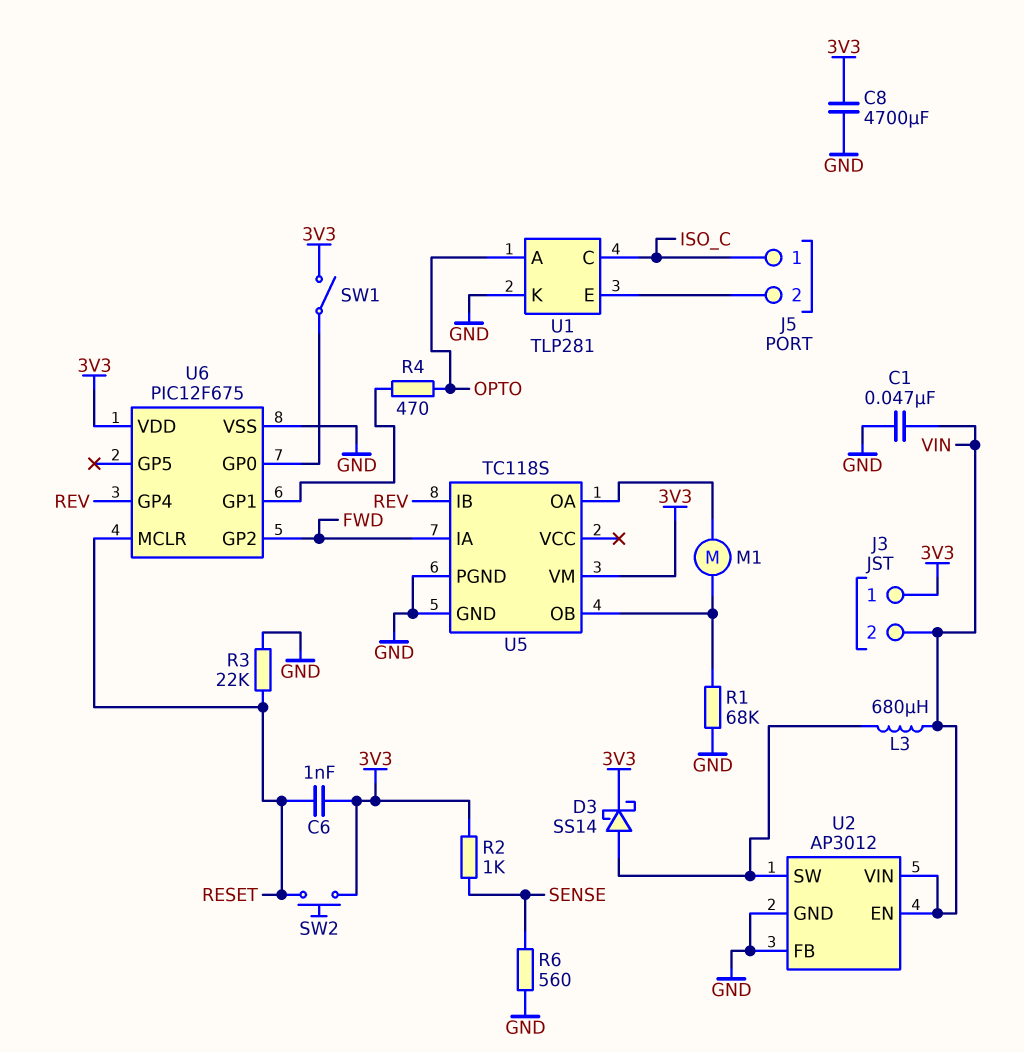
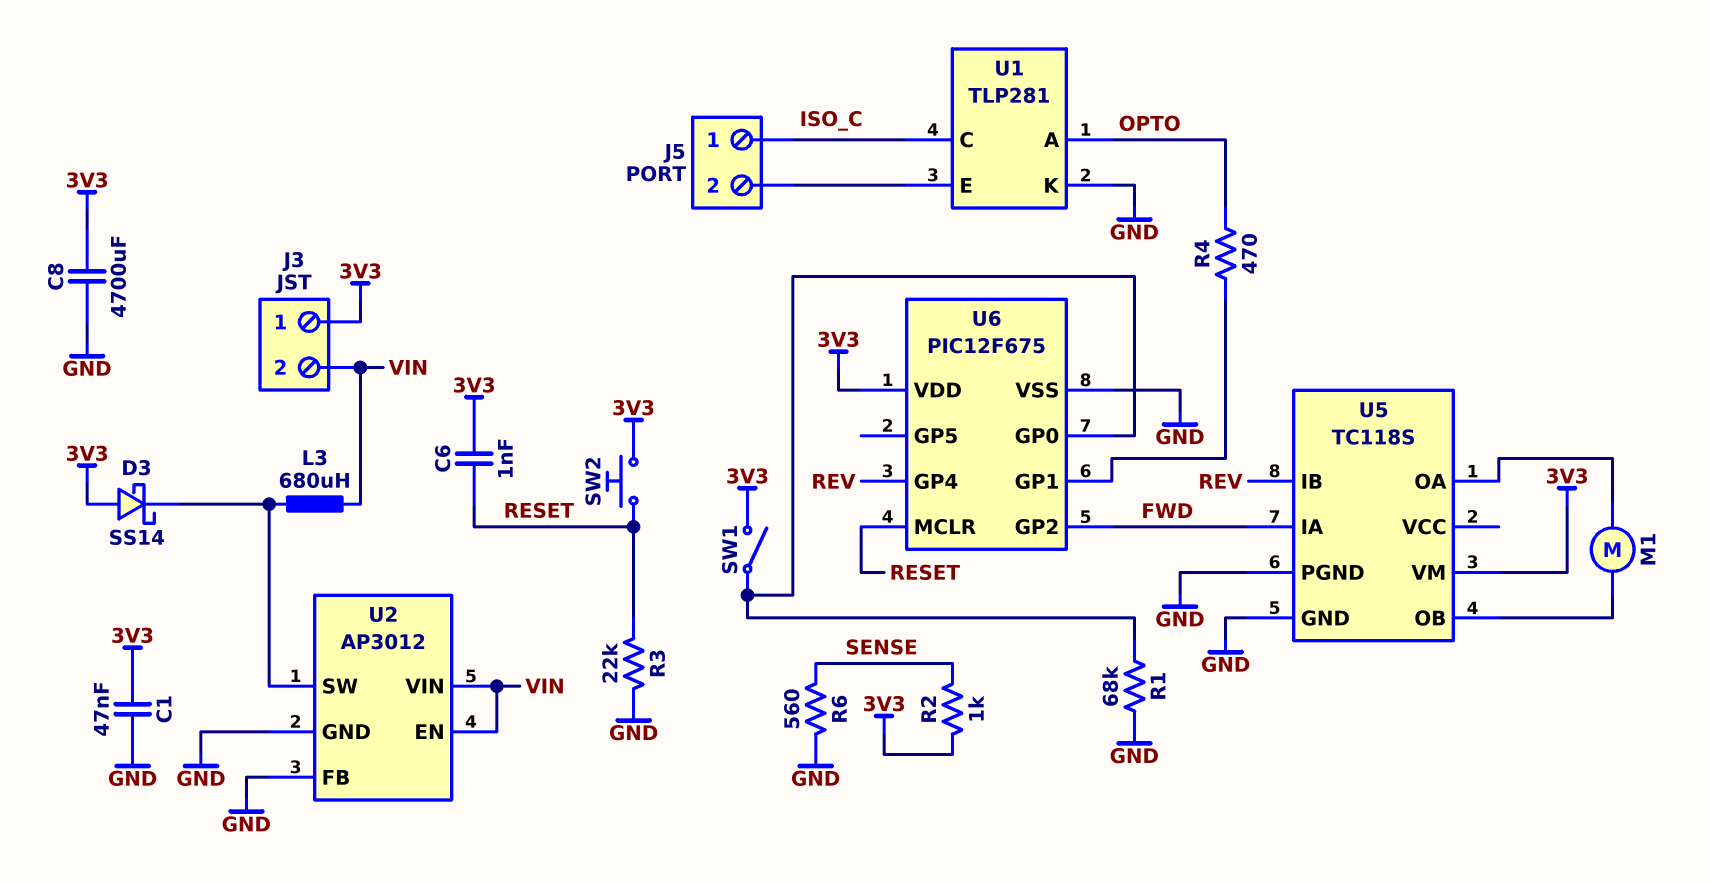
C1: 47nF (GND, VIN) -> 47nF (3V3, GND)
D3: schottky SS14 (A U2/SW, K 3V3) -> schottky SS14 (A 3V3, K U2/SW)
R1: 68k (GND, U5/OB) -> 68k (GND, U6/GP0)

